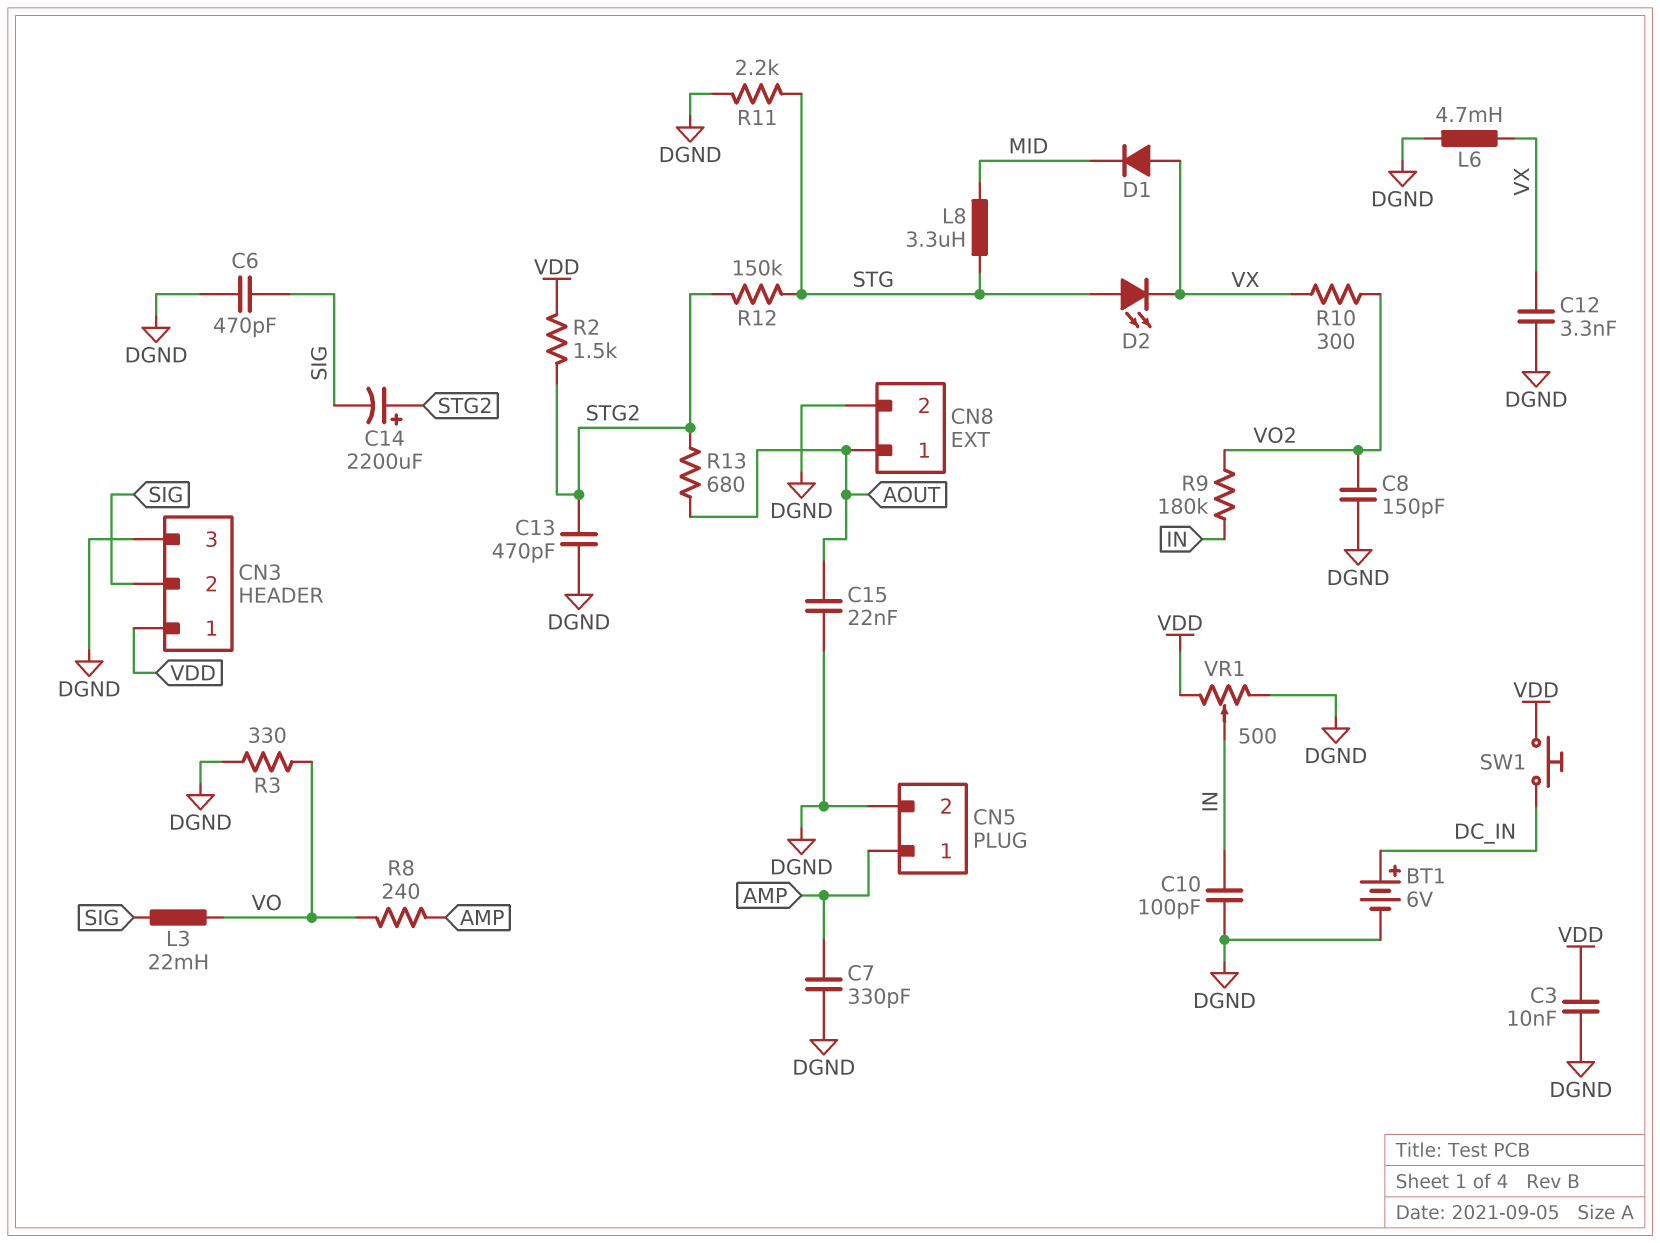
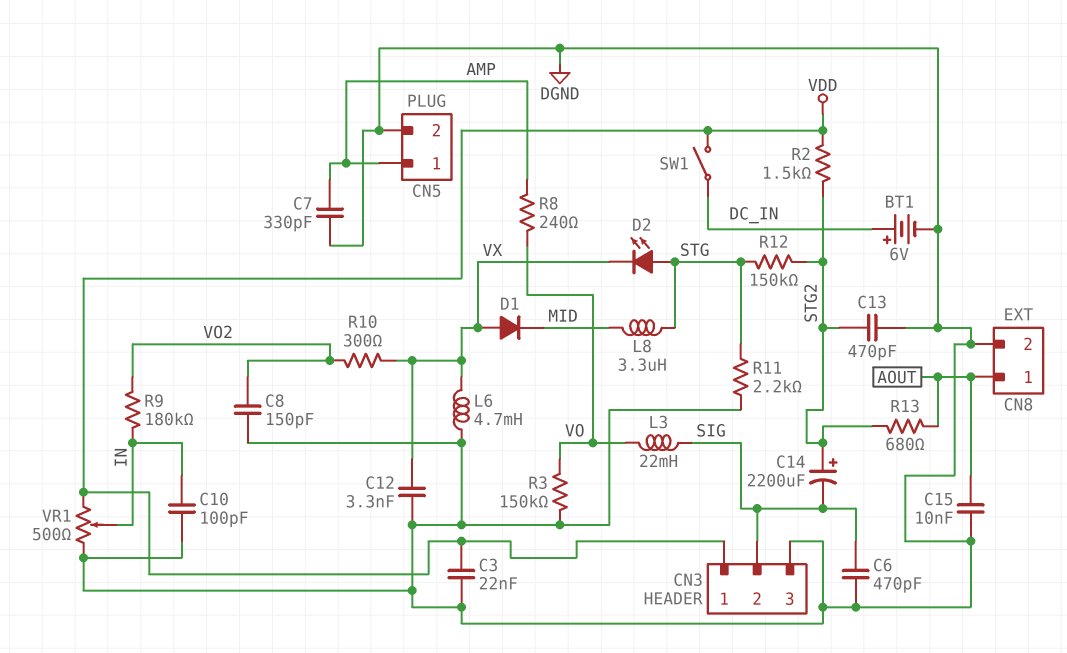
C3: 10nF (DGND, VDD) -> 22nF (DGND, VDD)
C15: 22nF (AOUT, DGND) -> 10nF (AOUT, DGND)
R3: 330 (DGND, VO) -> 150k (DGND, VO)
SW1: button (DC_IN, VDD) -> switch (DC_IN, VDD)

